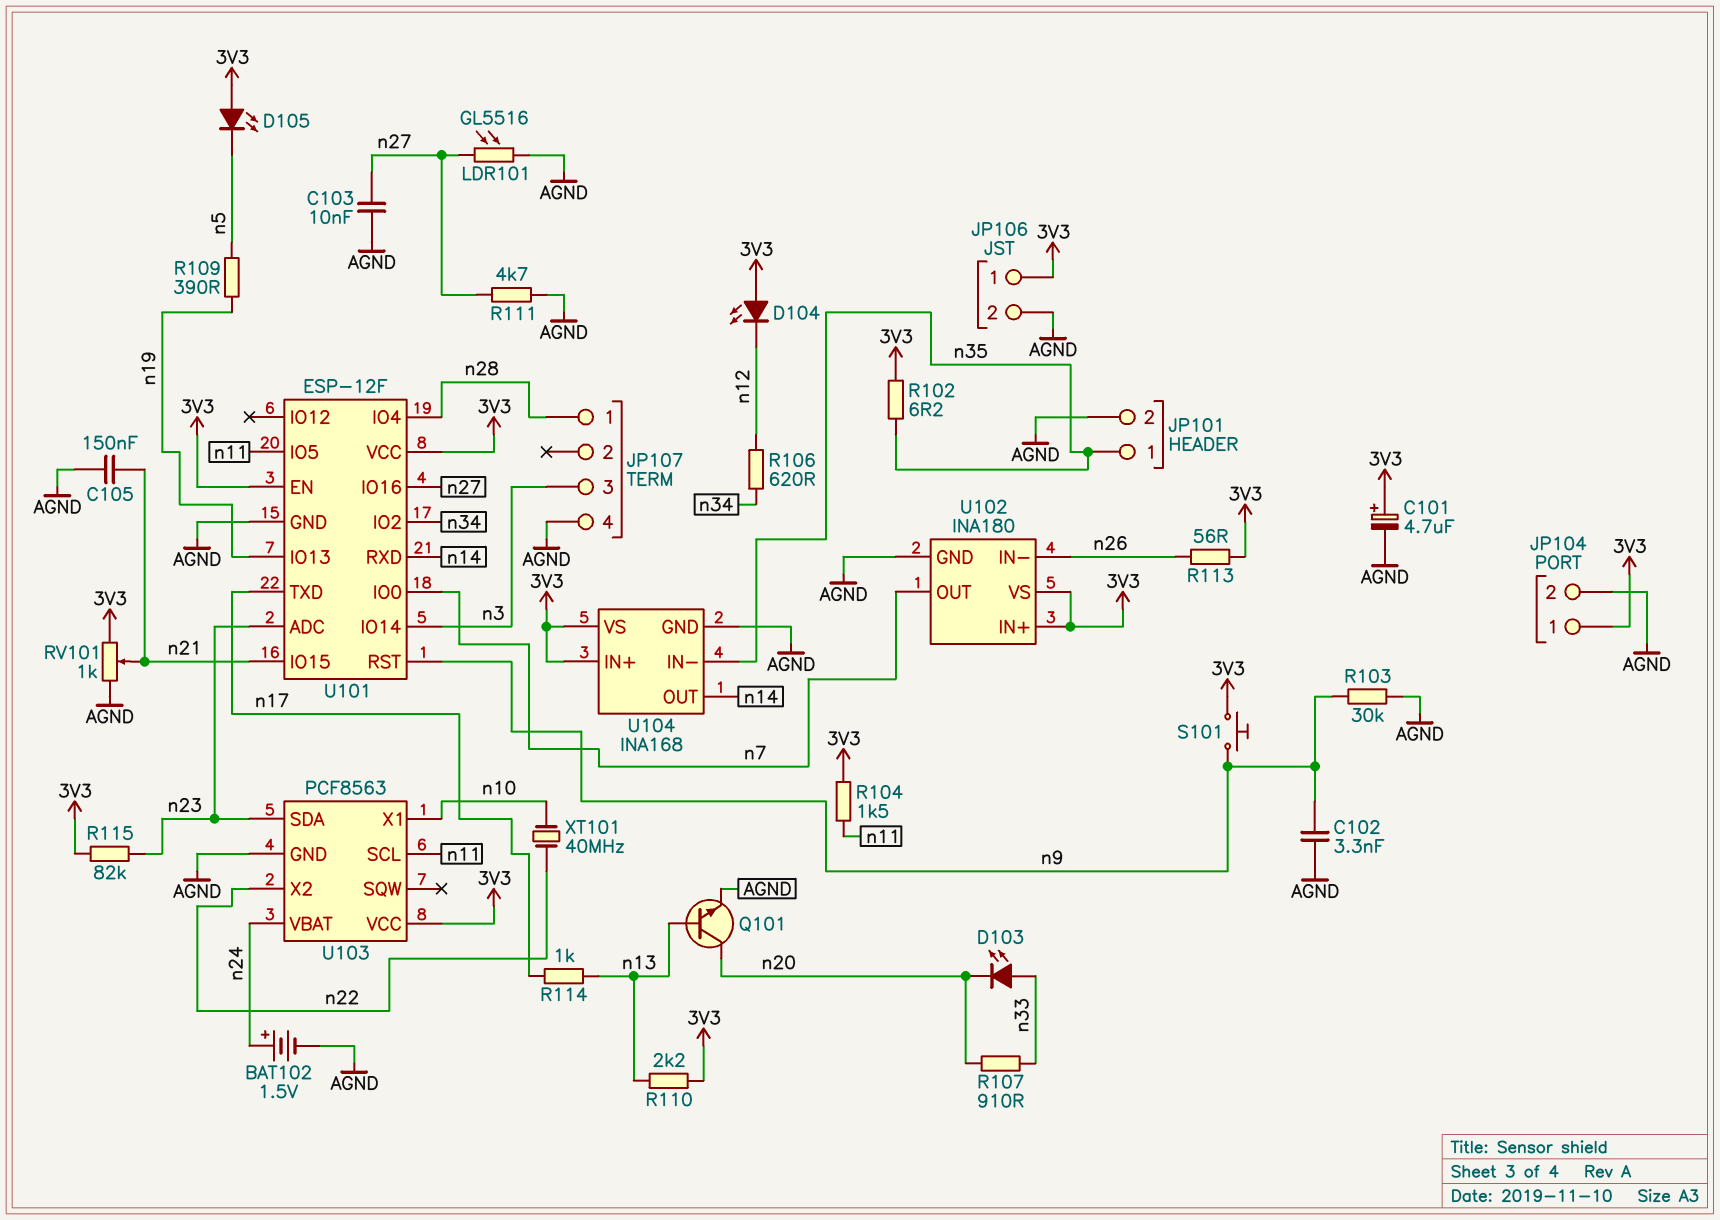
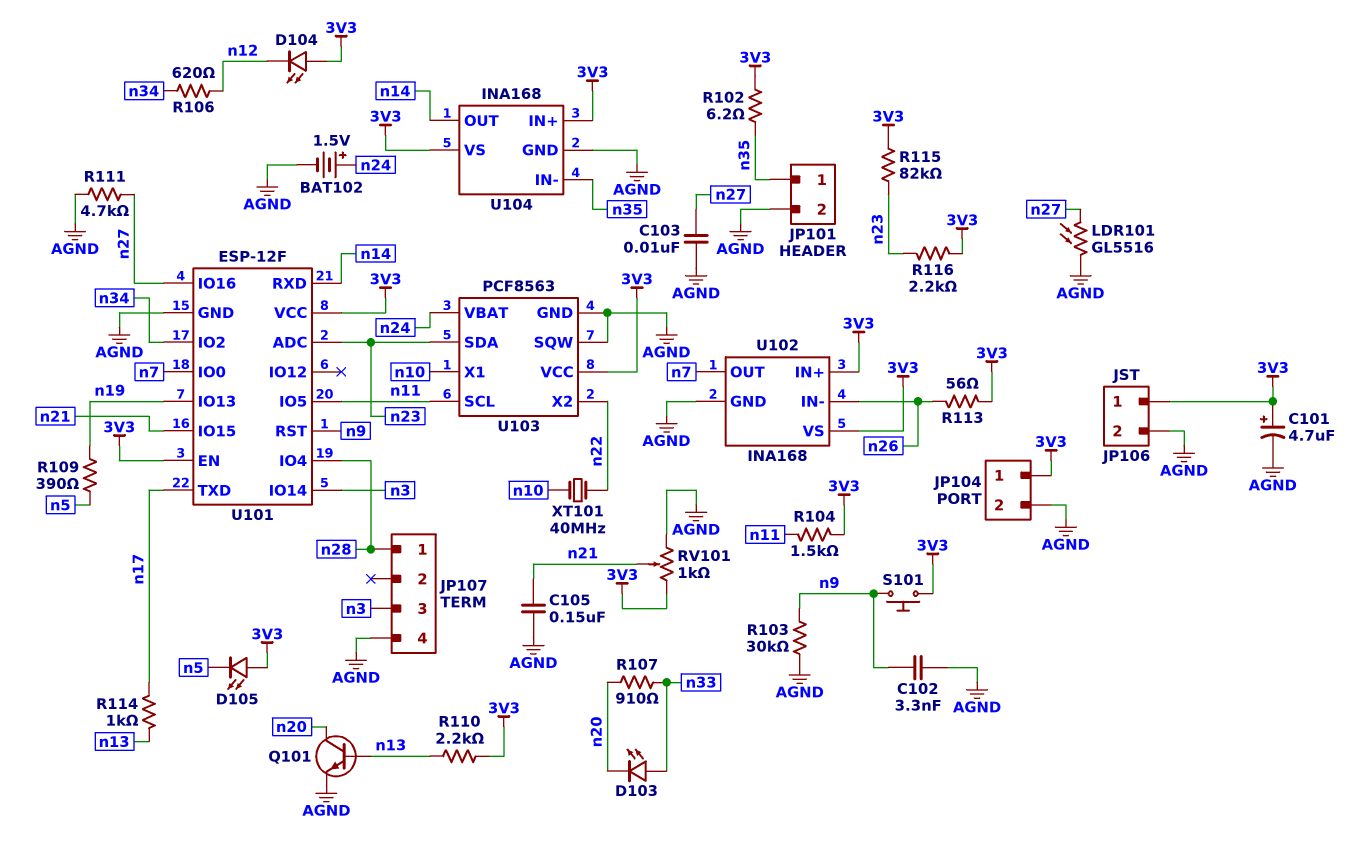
R116: none -> 2.2k (3V3, n23)
U102: INA180 -> INA168
U103 pin SQW: none -> AGND

